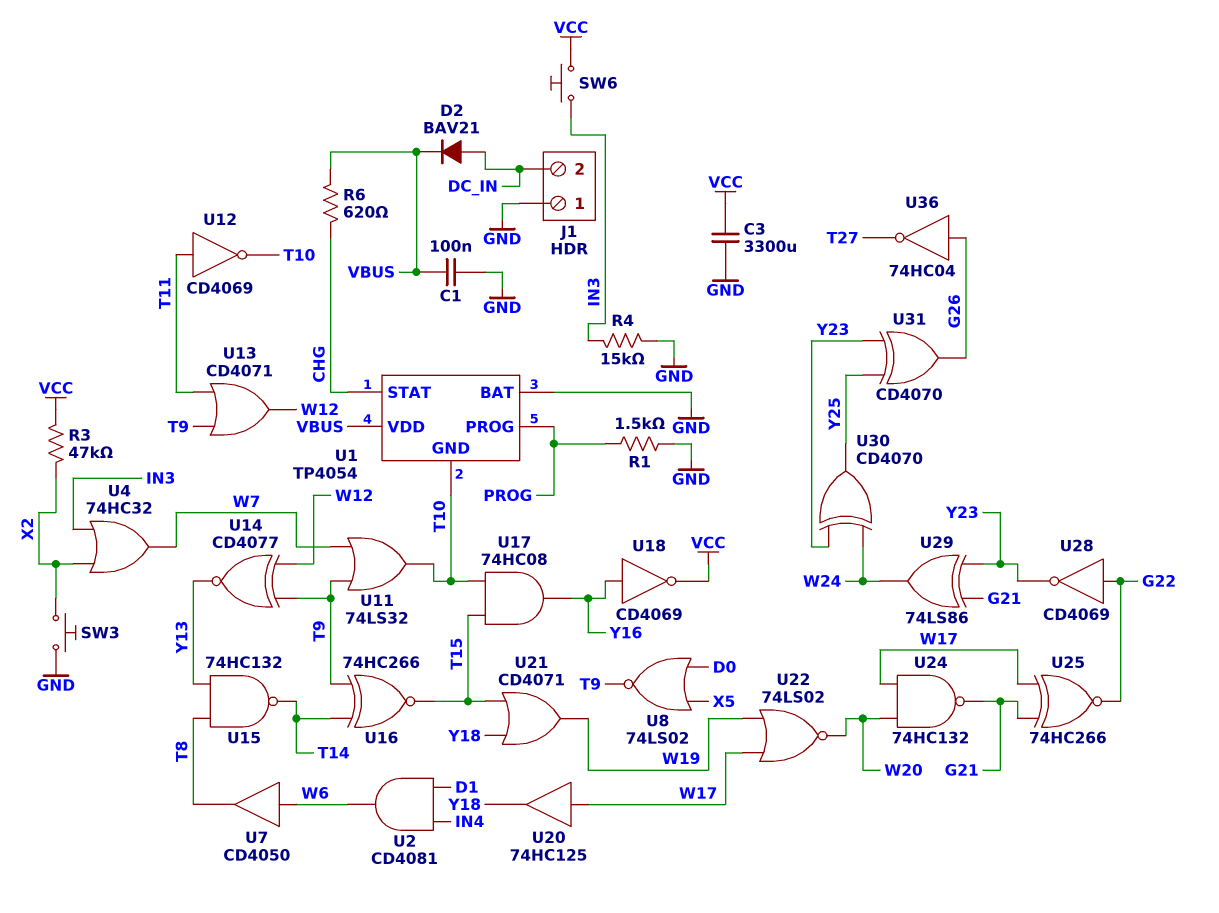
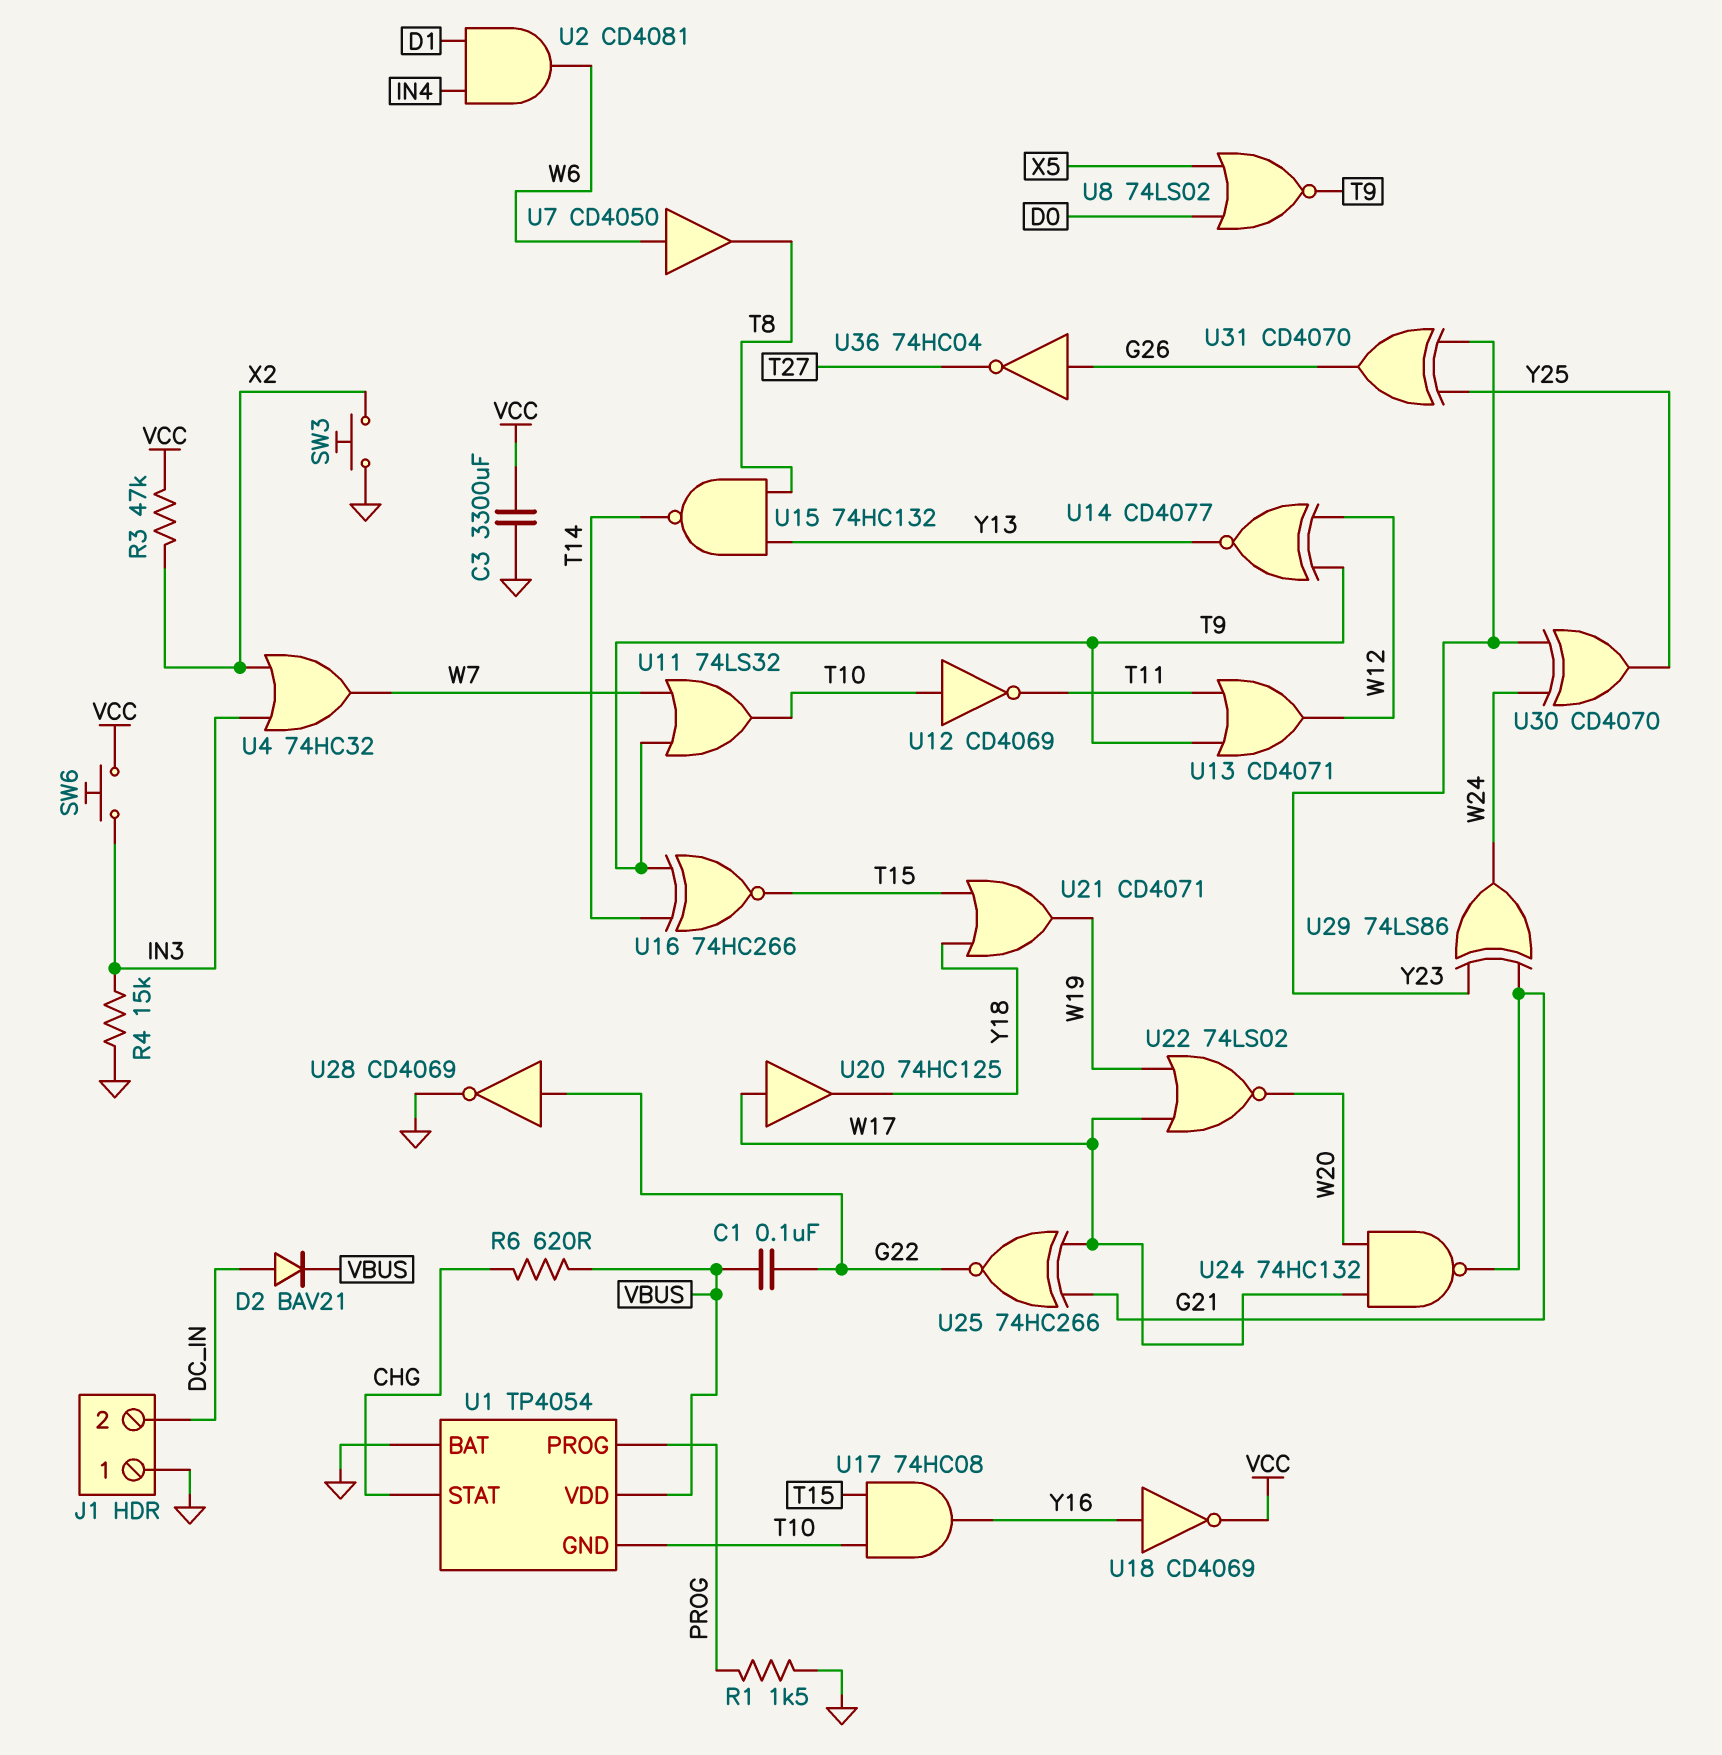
C1: 100nF (GND, VBUS) -> 100nF (G22, VBUS)
U12: NOT CD4069 (in T11, out T10) -> NOT CD4069 (in T10, out T11)
U28: NOT CD4069 (in G22, out Y23) -> NOT CD4069 (in G22, out GND)

